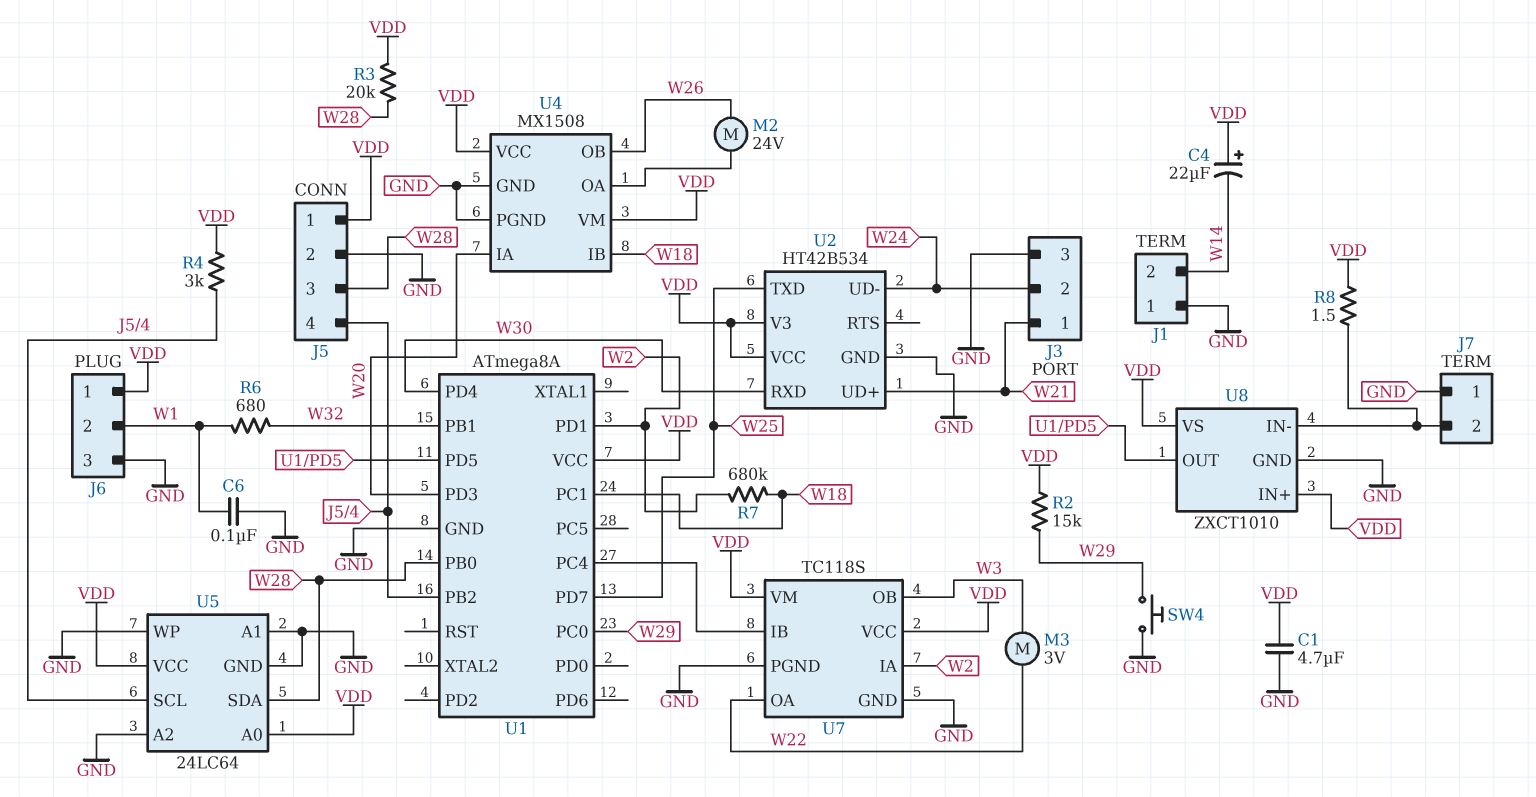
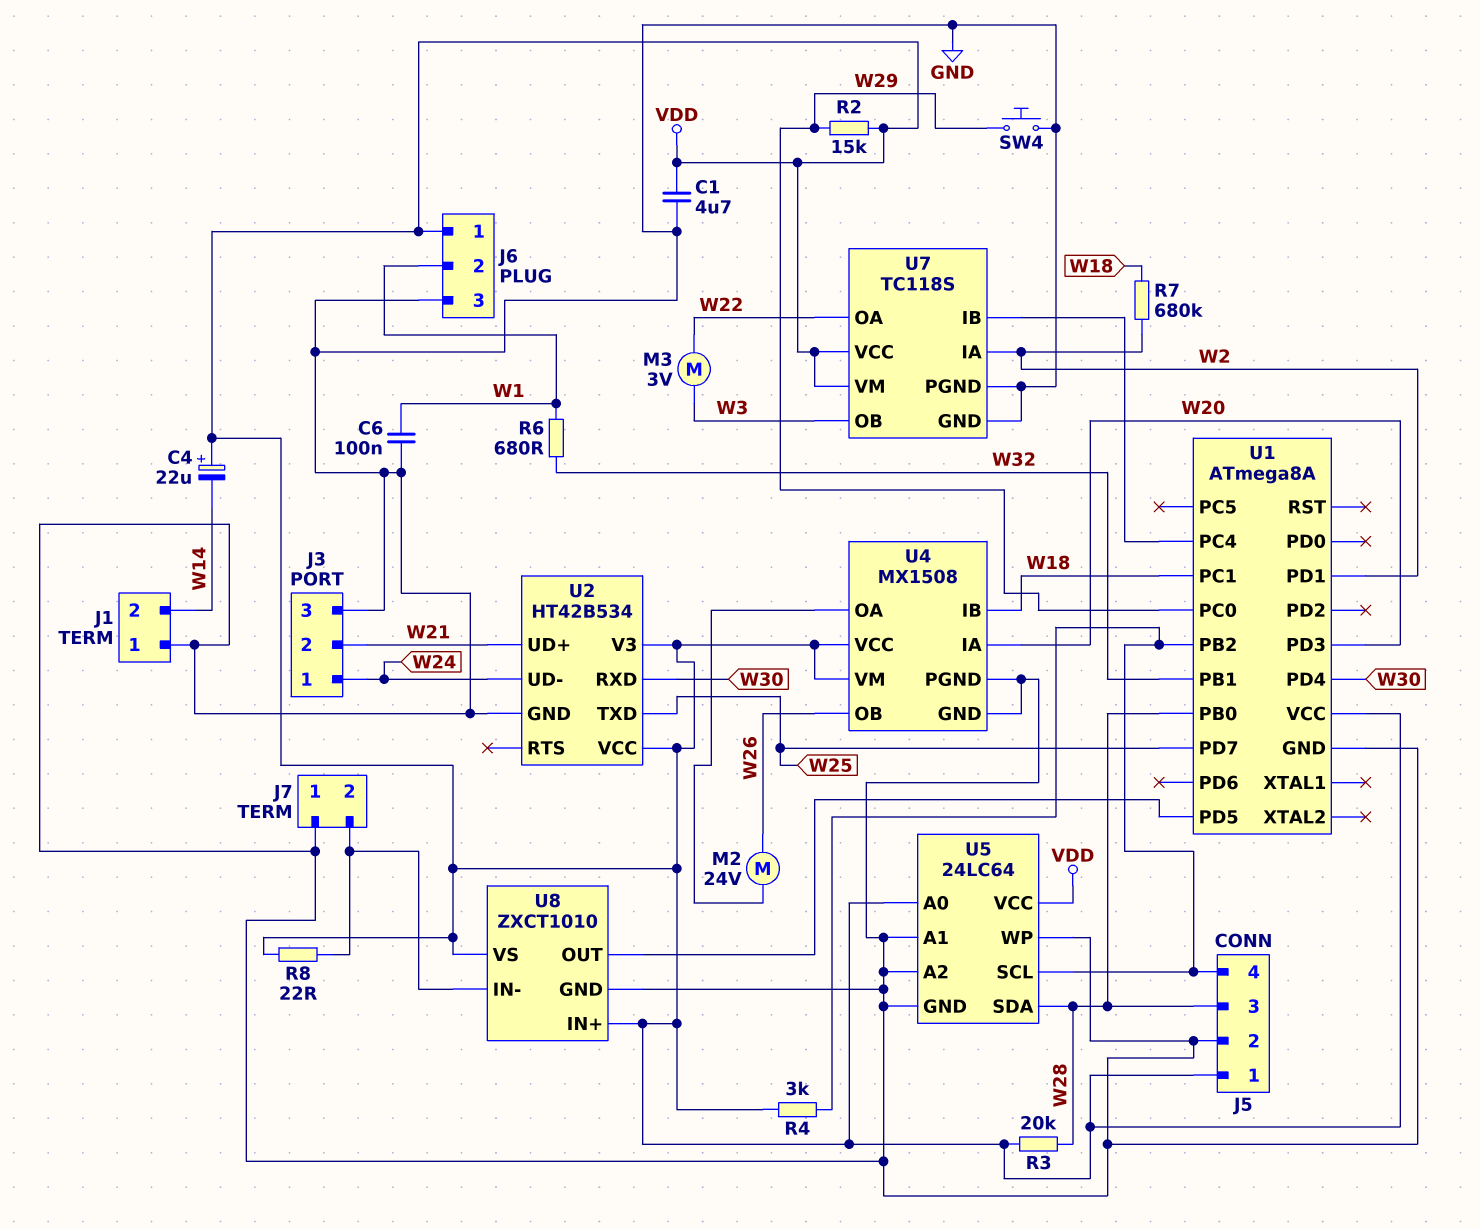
J3 pin 1: W21 -> W24
J3 pin 2: W24 -> W21
R8: 1.5 (J7/2, VDD) -> 22 (J7/2, VDD)

